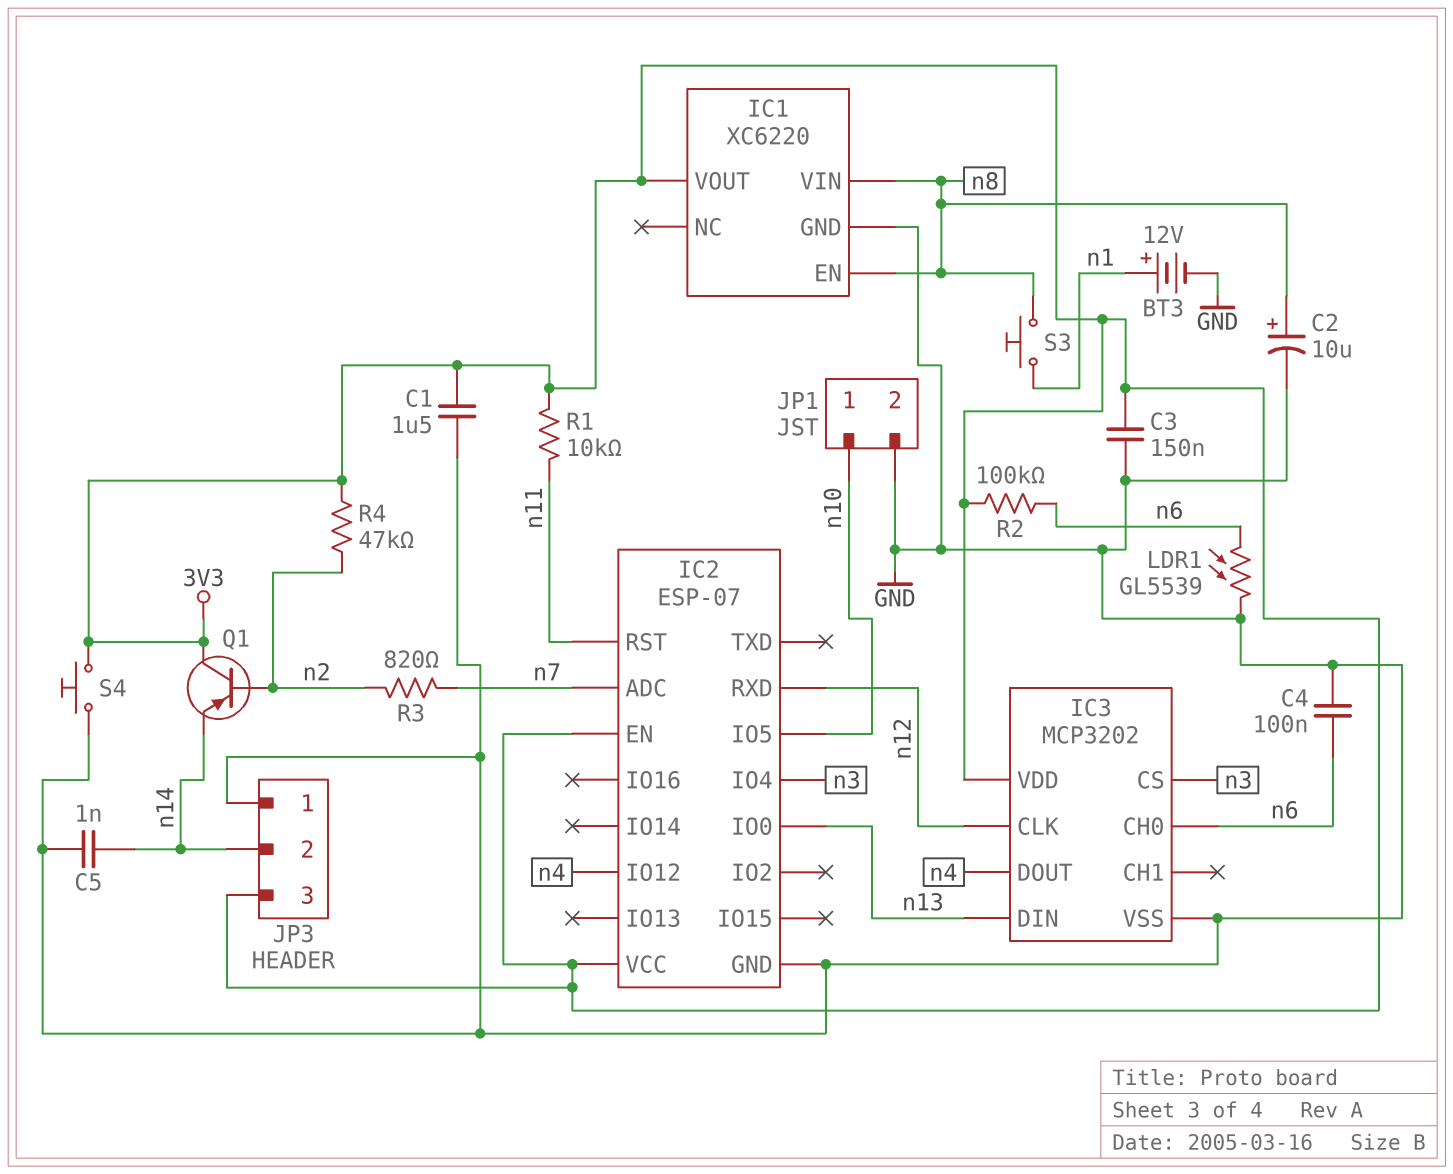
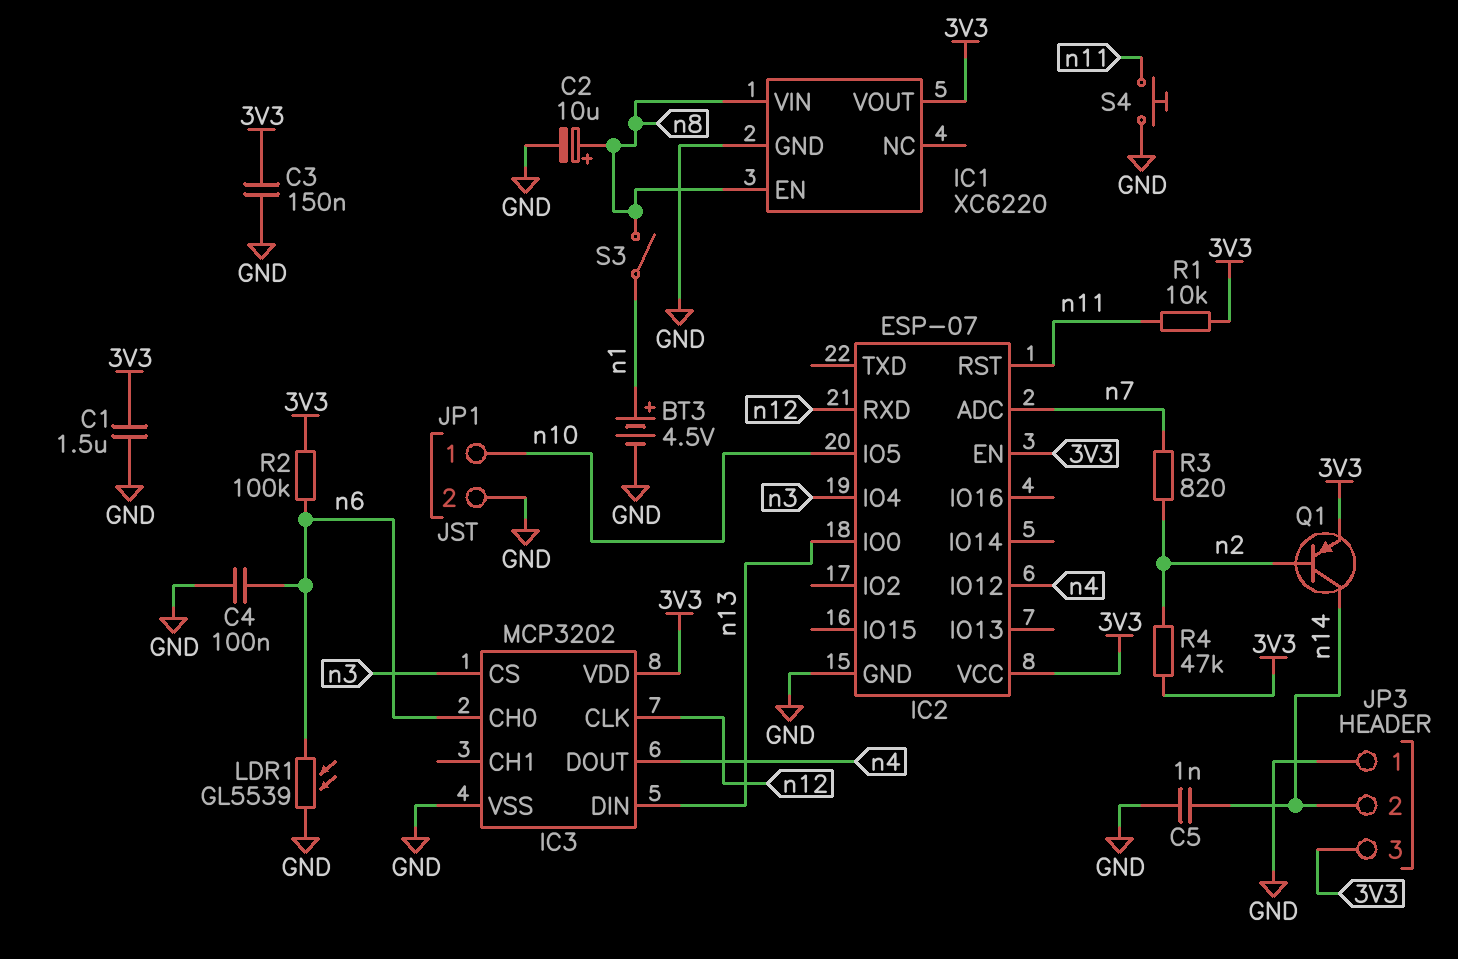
BT3: 12V (plus n1, minus GND) -> 4.5V (plus n1, minus GND)
Q1: PNP (B n2, C 3V3, E n14) -> PNP (B n2, C n14, E 3V3)
S3: button (n1, n8) -> switch (n1, n8)
S4: button (3V3, GND) -> button (GND, n11)

